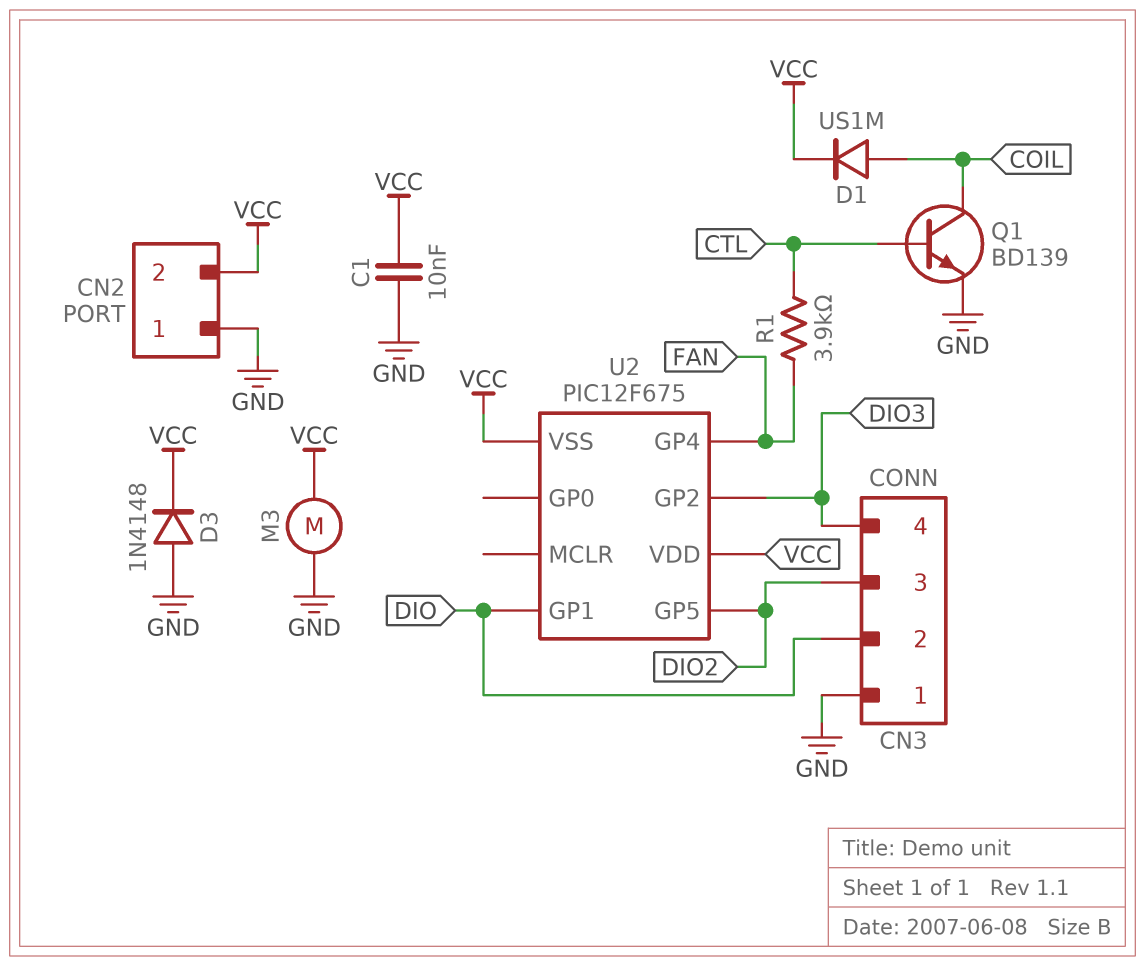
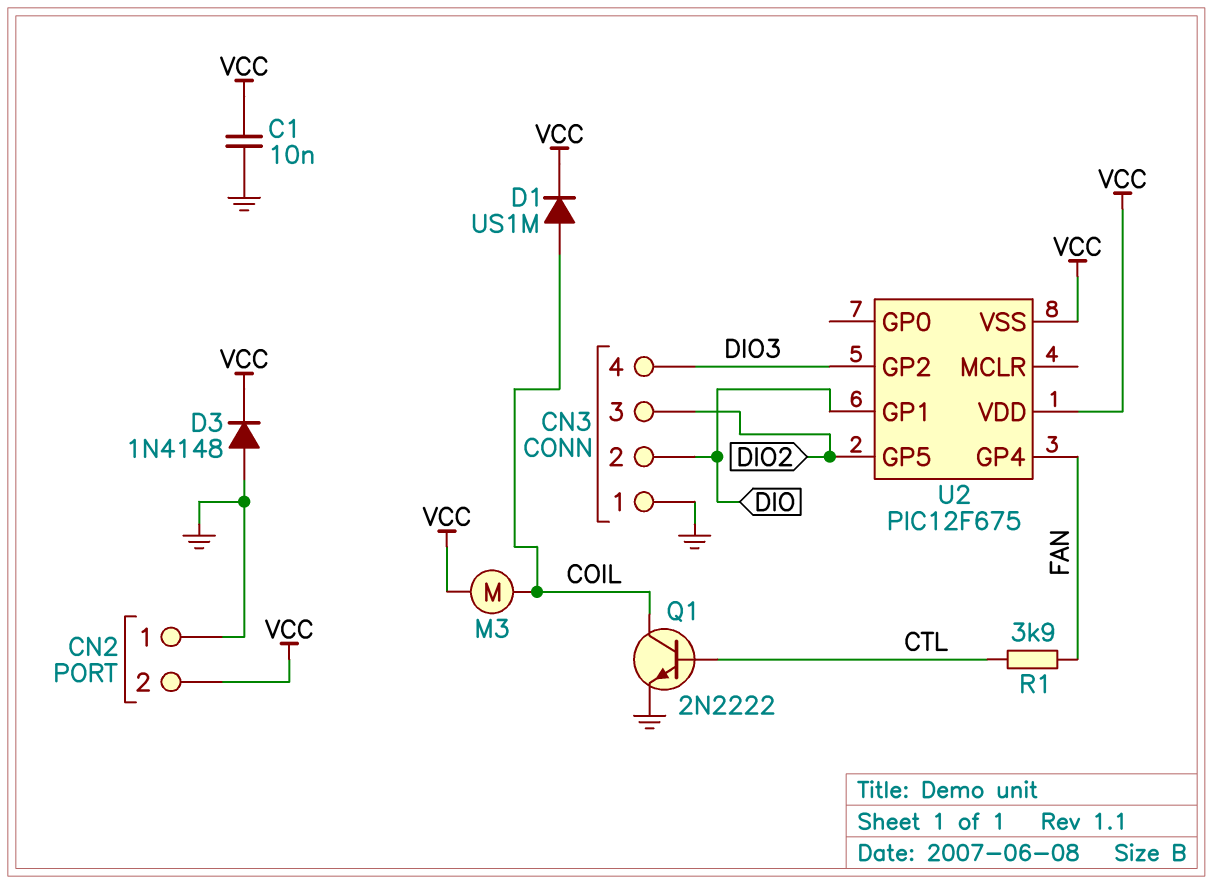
M3: motor (GND, VCC) -> motor (COIL, VCC)
Q1: NPN BD139 (B CTL, C COIL, E GND) -> NPN 2N2222 (B CTL, C COIL, E GND)

